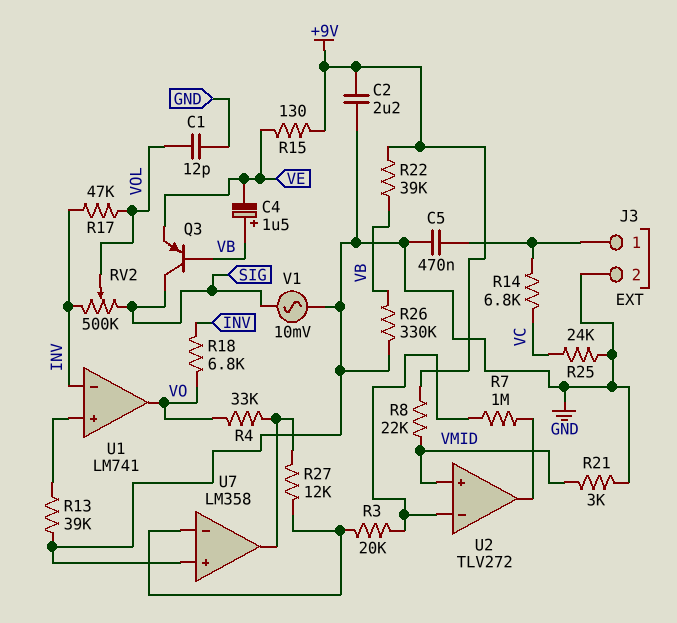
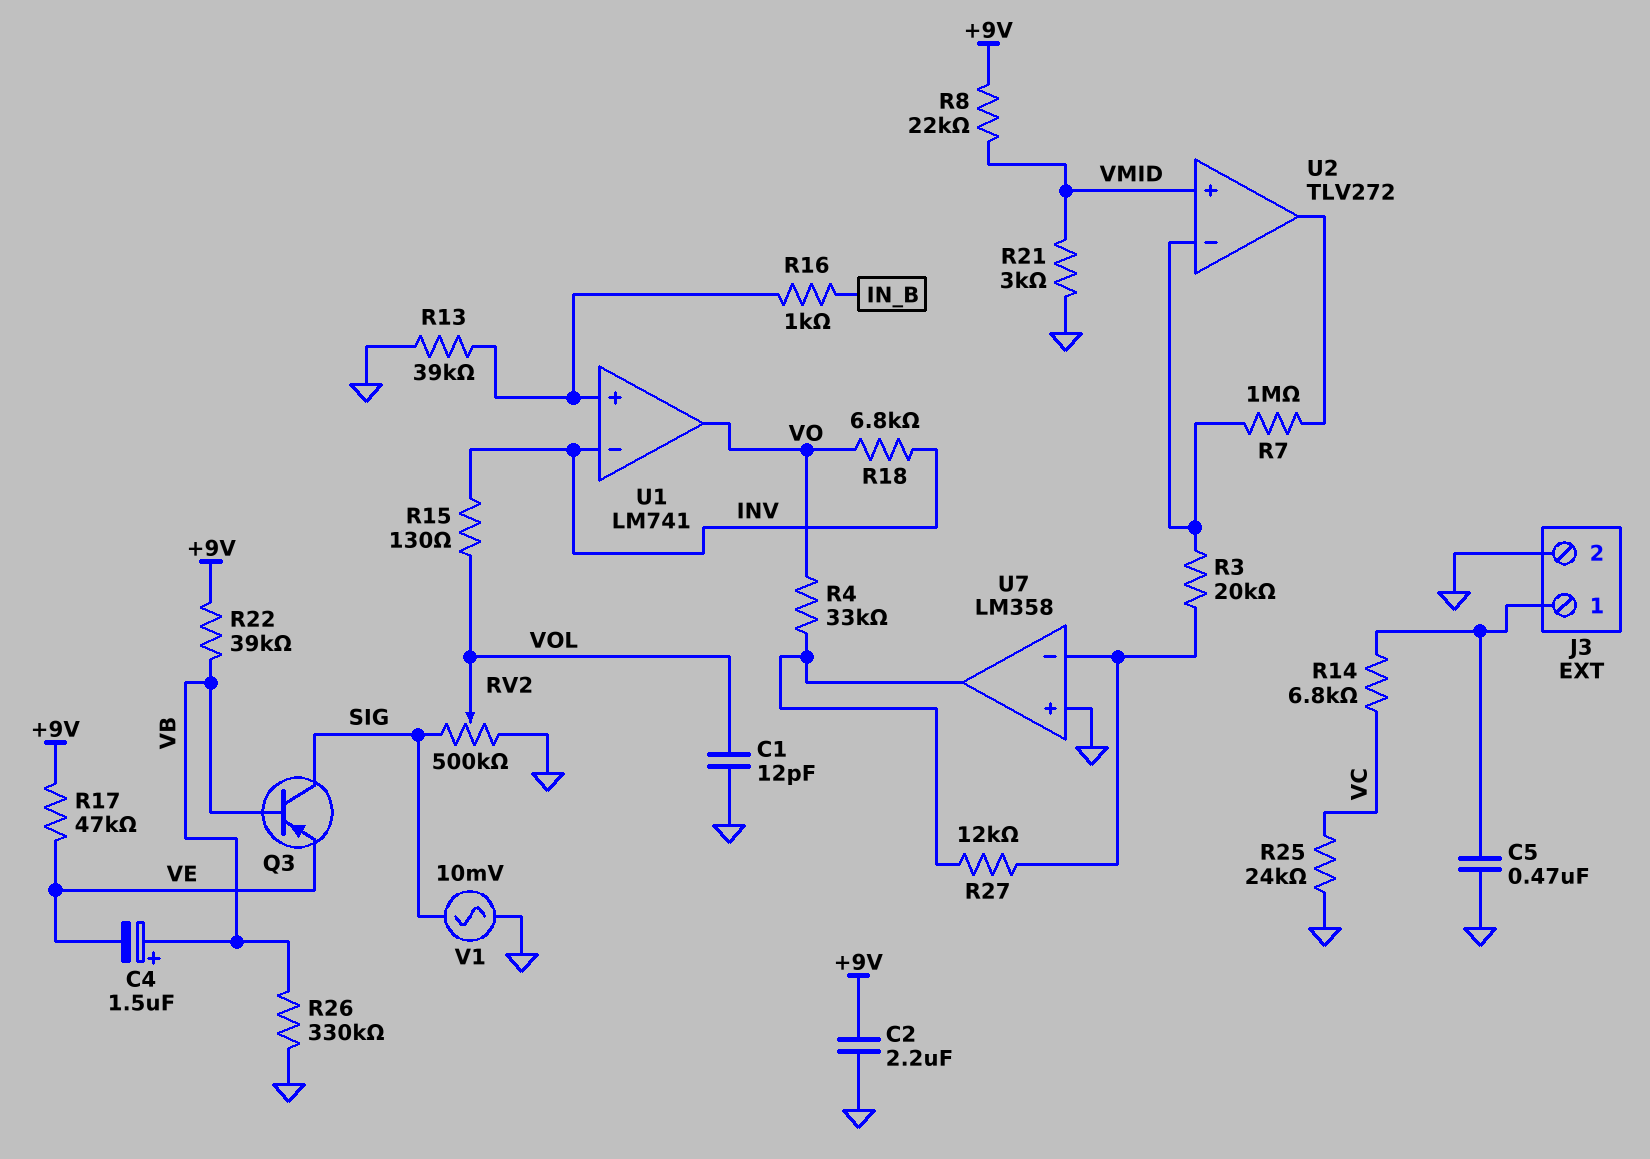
R15: 130 (+9V, VE) -> 130 (INV, VOL)
R16: none -> 1k (IN_B, U1/in+)
R17: 47k (INV, VOL) -> 47k (+9V, VE)
RV2: 500k (INV, SIG, wiper VOL) -> 500k (GND, SIG, wiper VOL)

